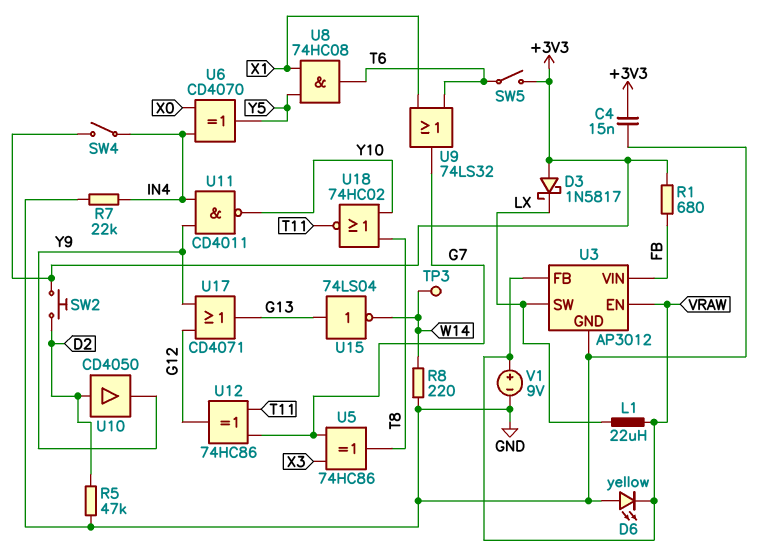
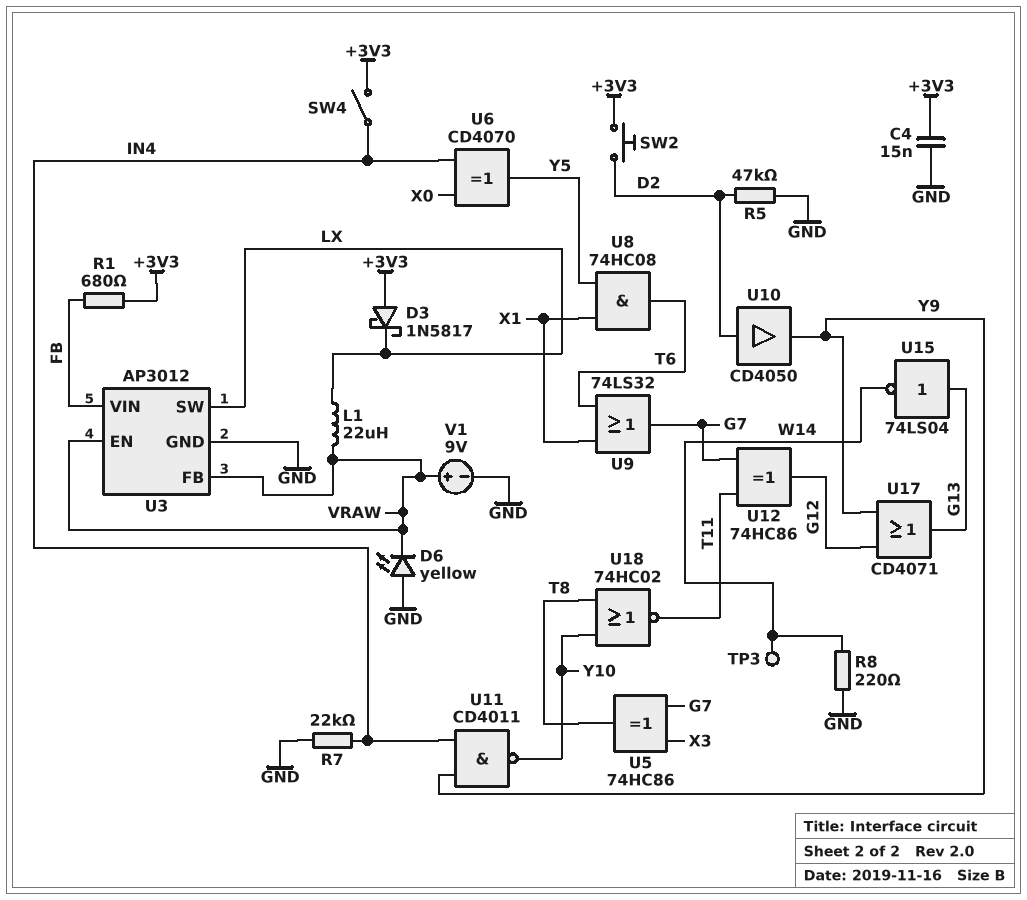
SW5: switch (+3V3, T6) -> none

